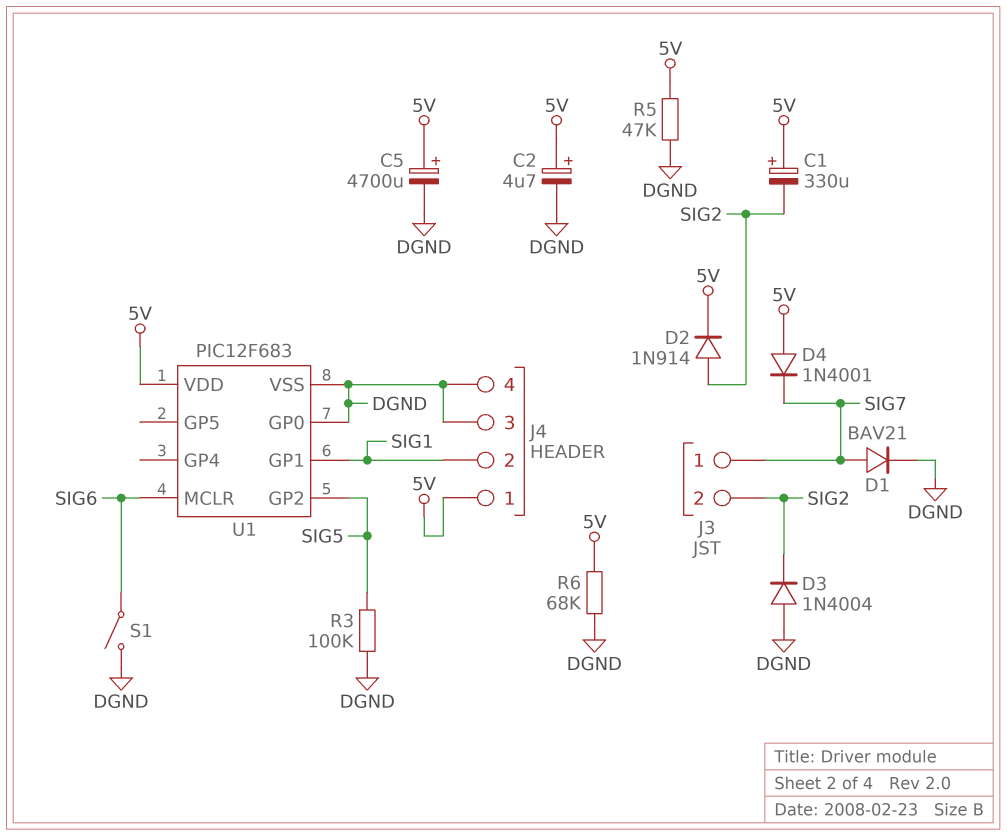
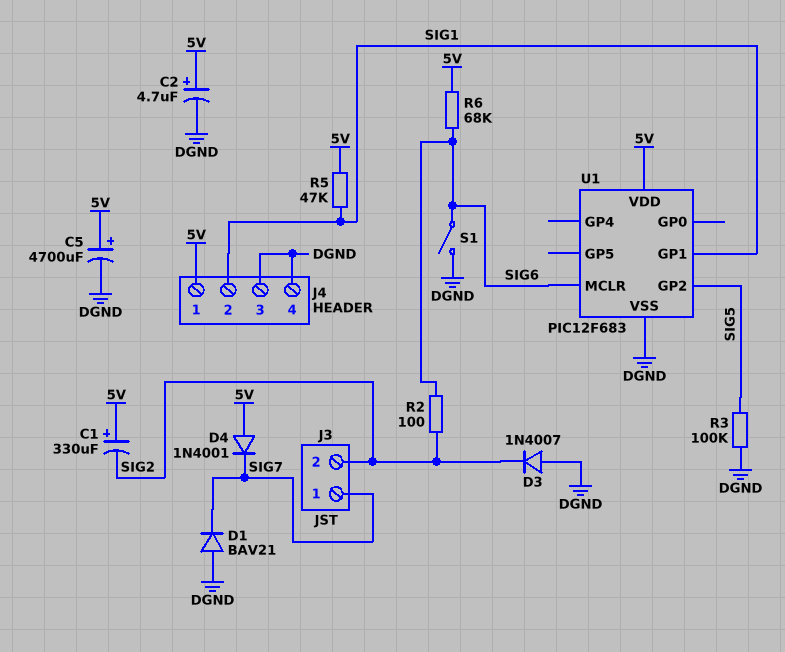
D1: diode BAV21 (A SIG7, K DGND) -> diode BAV21 (A DGND, K SIG7)
D2: diode 1N914 (A SIG2, K 5V) -> none
D3: diode 1N4004 (A DGND, K SIG2) -> diode 1N4007 (A DGND, K SIG2)
R2: none -> 100 (SIG2, SIG6)
R5: 47k (5V, DGND) -> 47k (5V, SIG1)
R6: 68k (5V, DGND) -> 68k (5V, SIG6)
U1 pin GP0: DGND -> none

